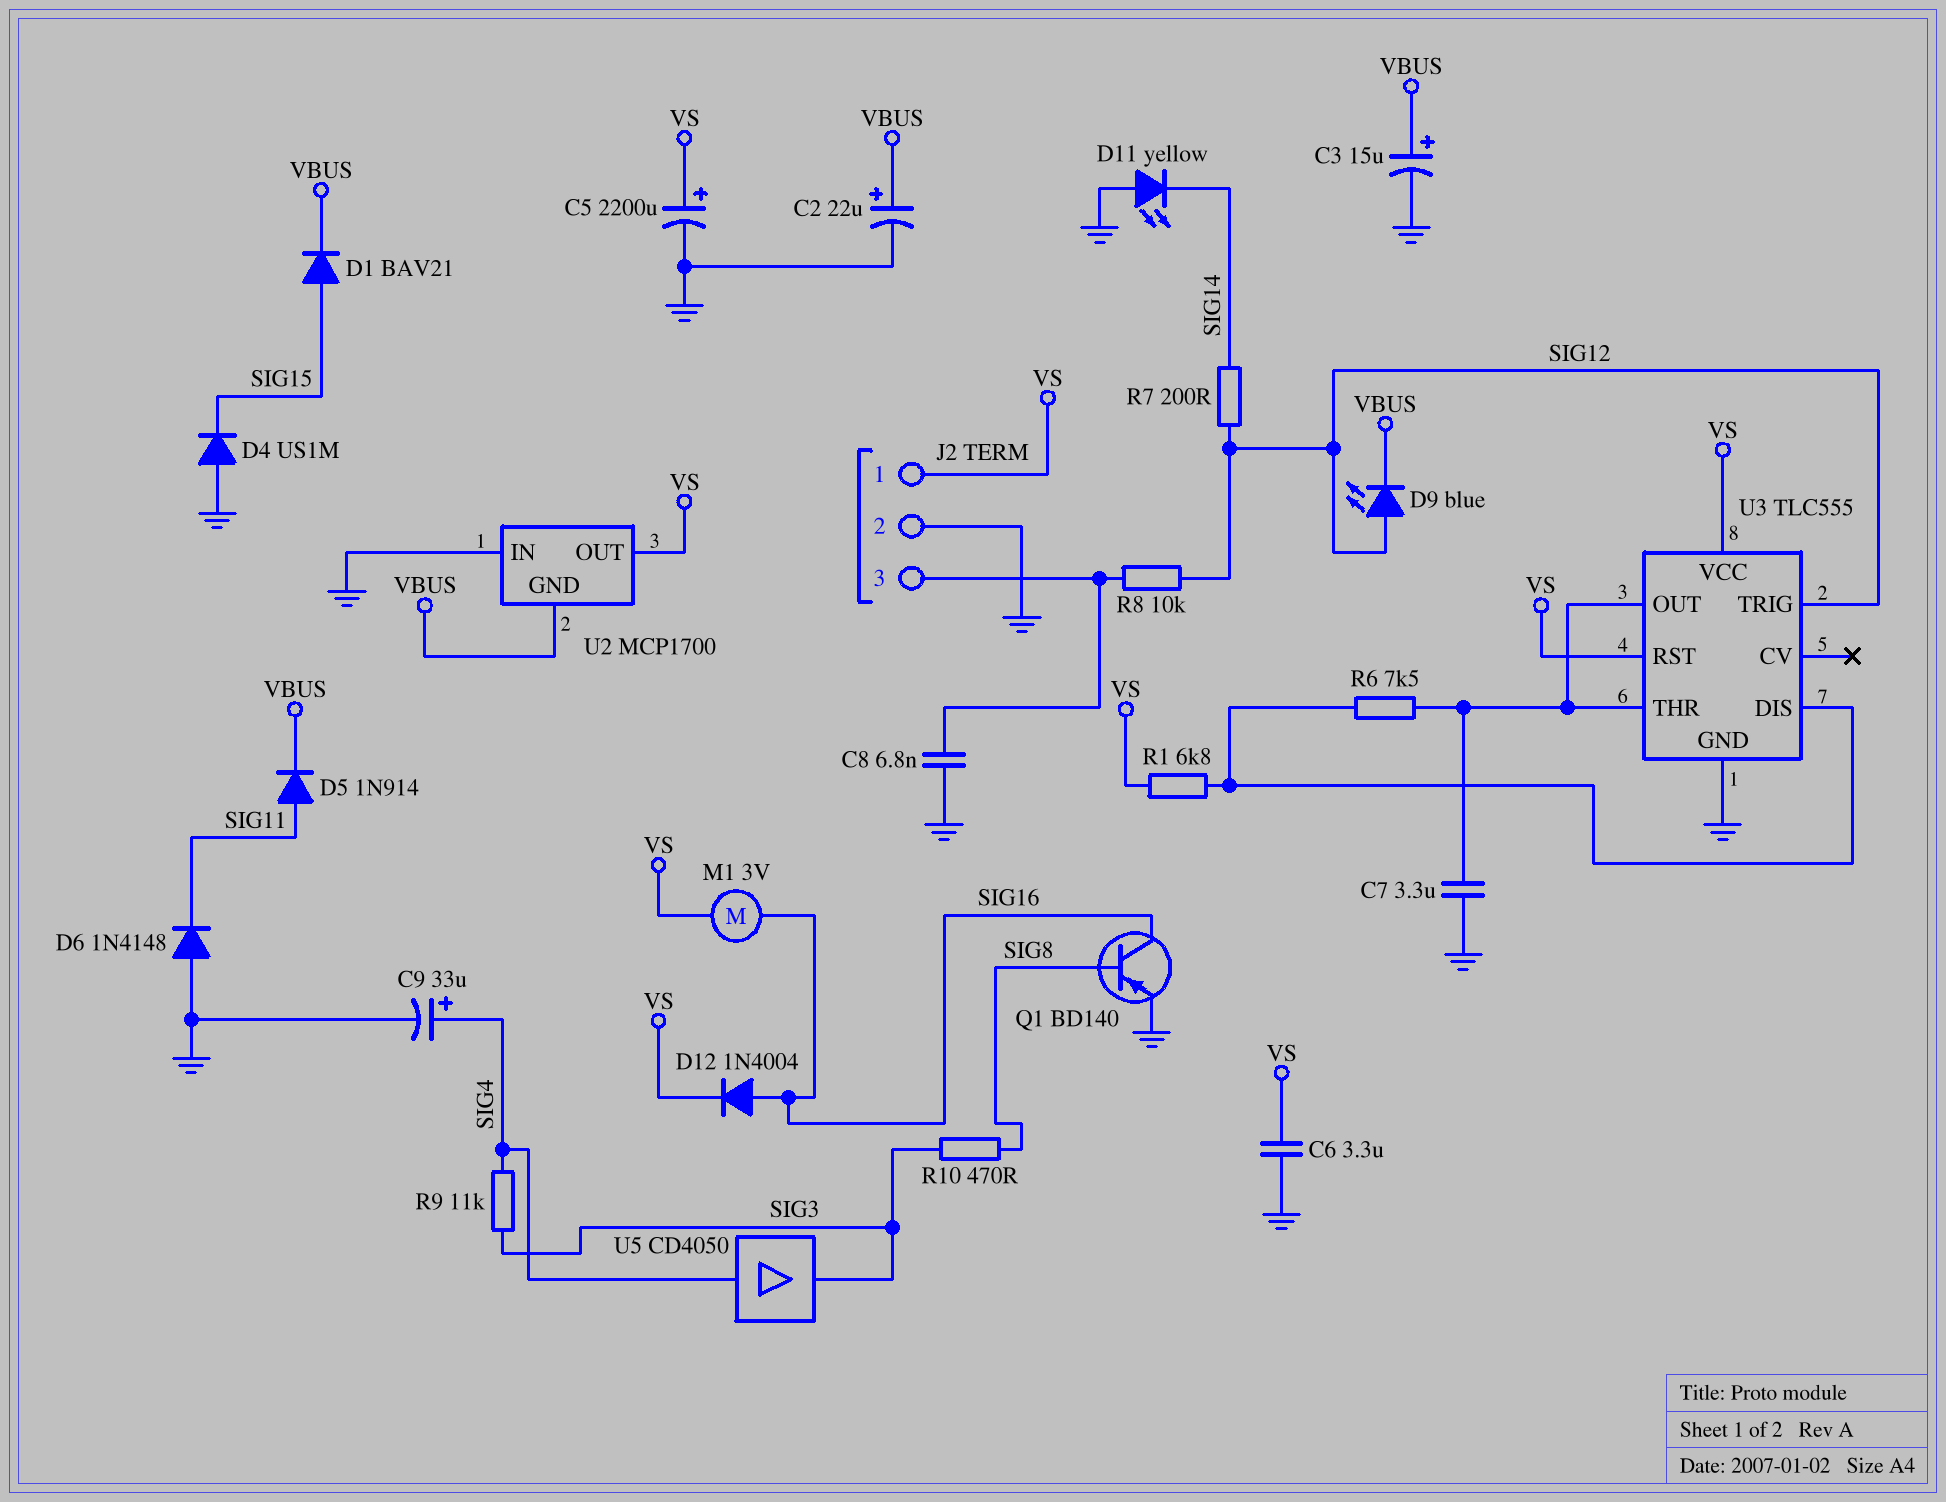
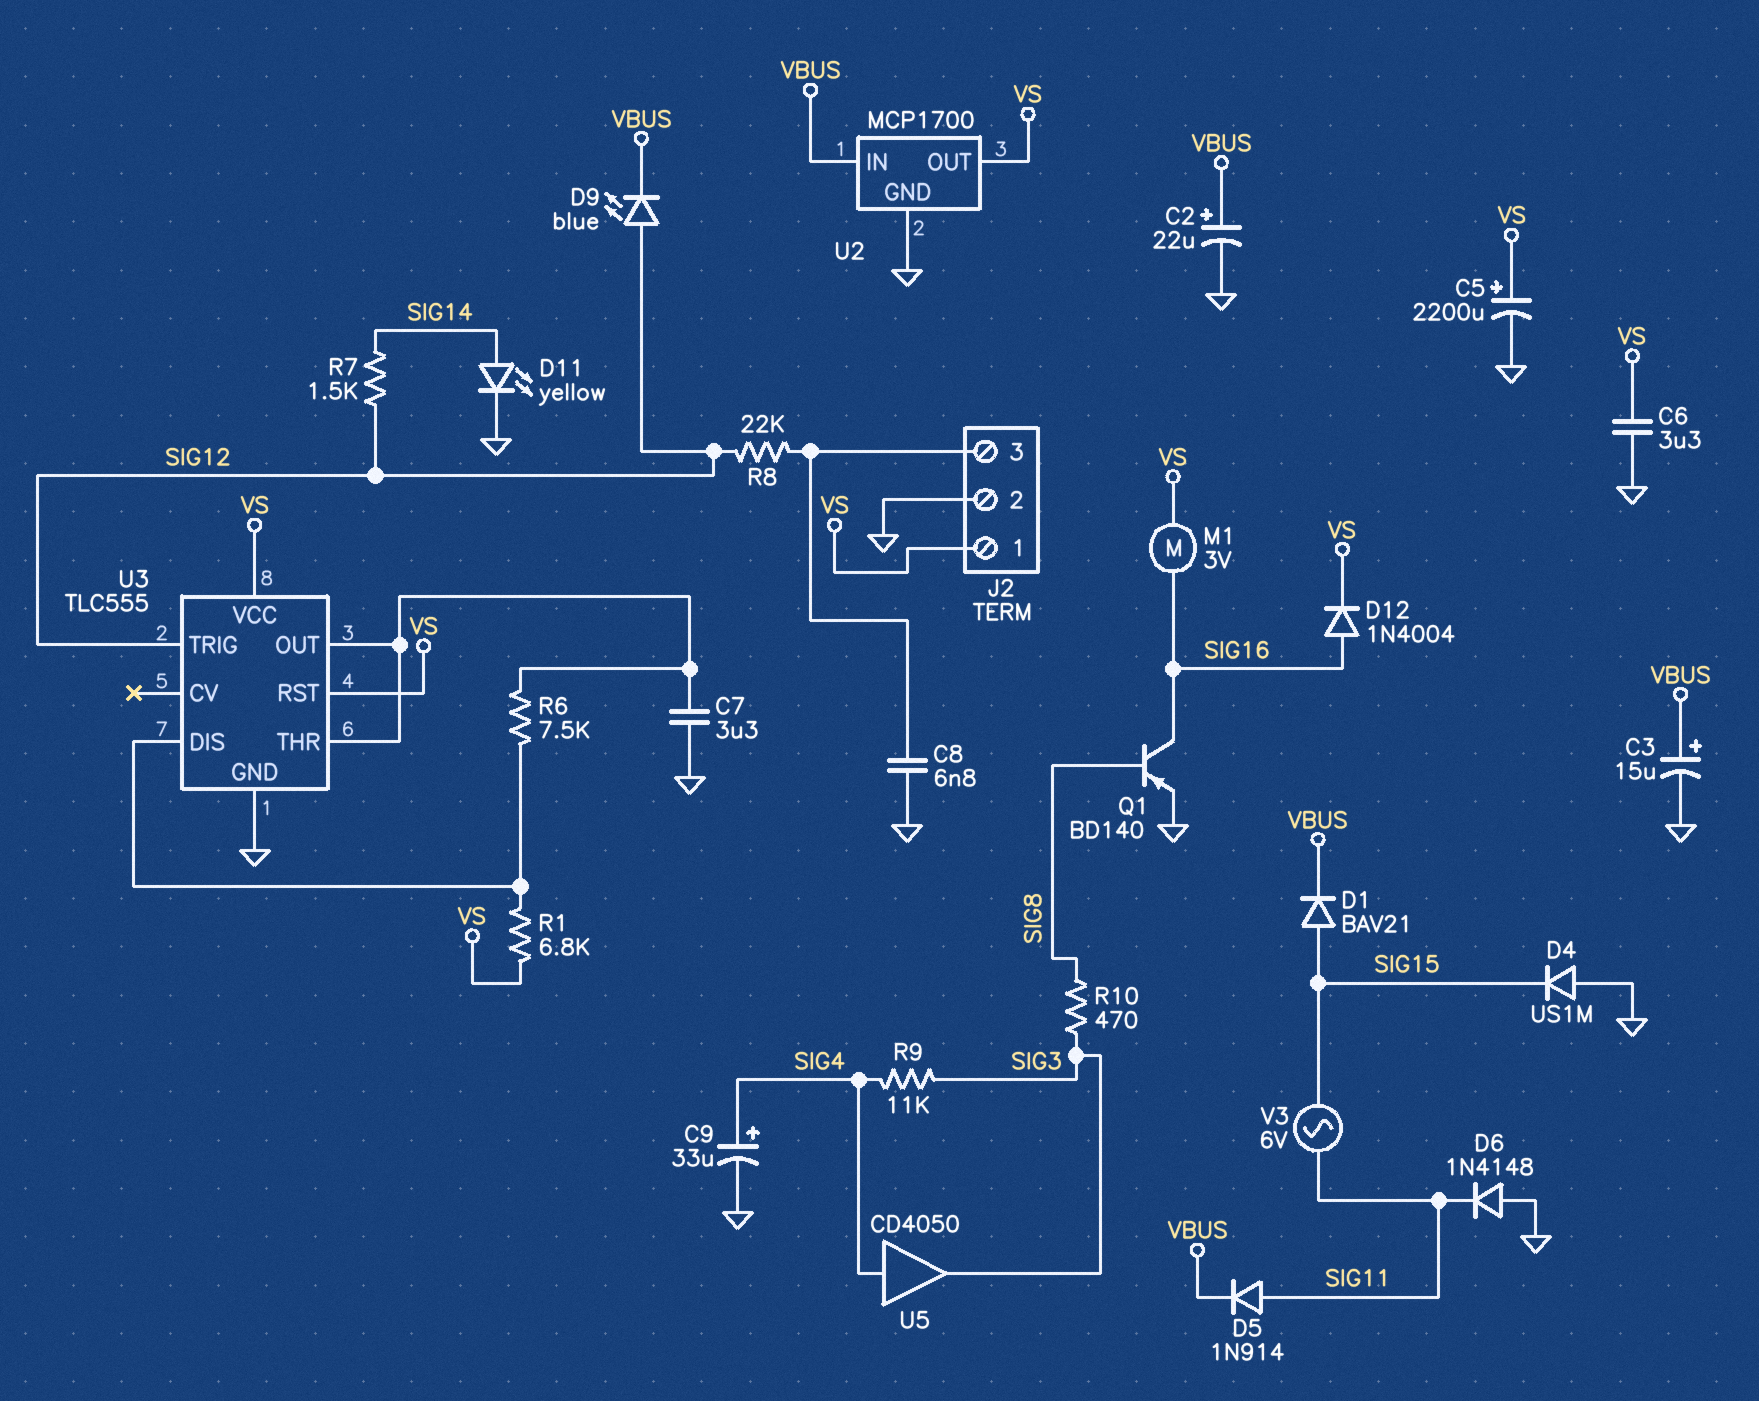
D11: LED yellow (A GND, K SIG14) -> LED yellow (A SIG14, K GND)
R7: 200 (SIG12, SIG14) -> 1.5k (SIG12, SIG14)
R8: 10k (J2/3, SIG12) -> 22k (J2/3, SIG12)
U2 pin GND: VBUS -> GND
U2 pin IN: GND -> VBUS
V3: none -> AC 6V (SIG11, SIG15)

